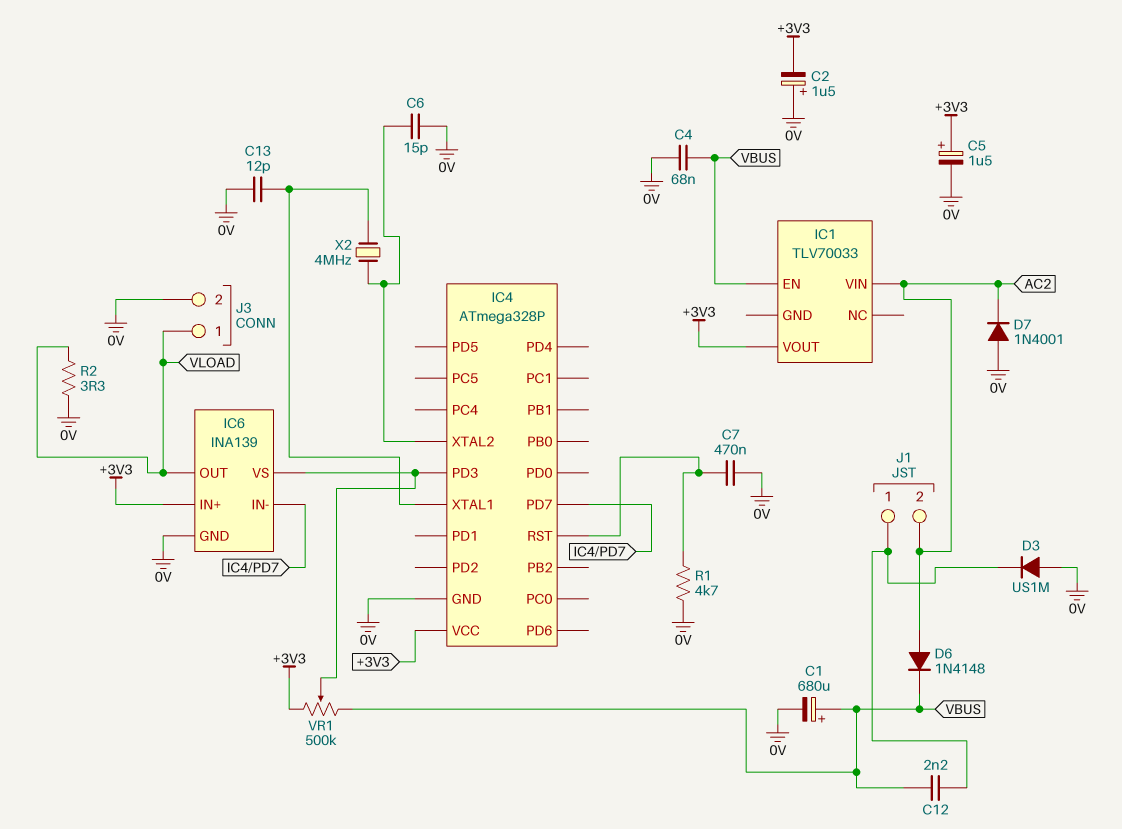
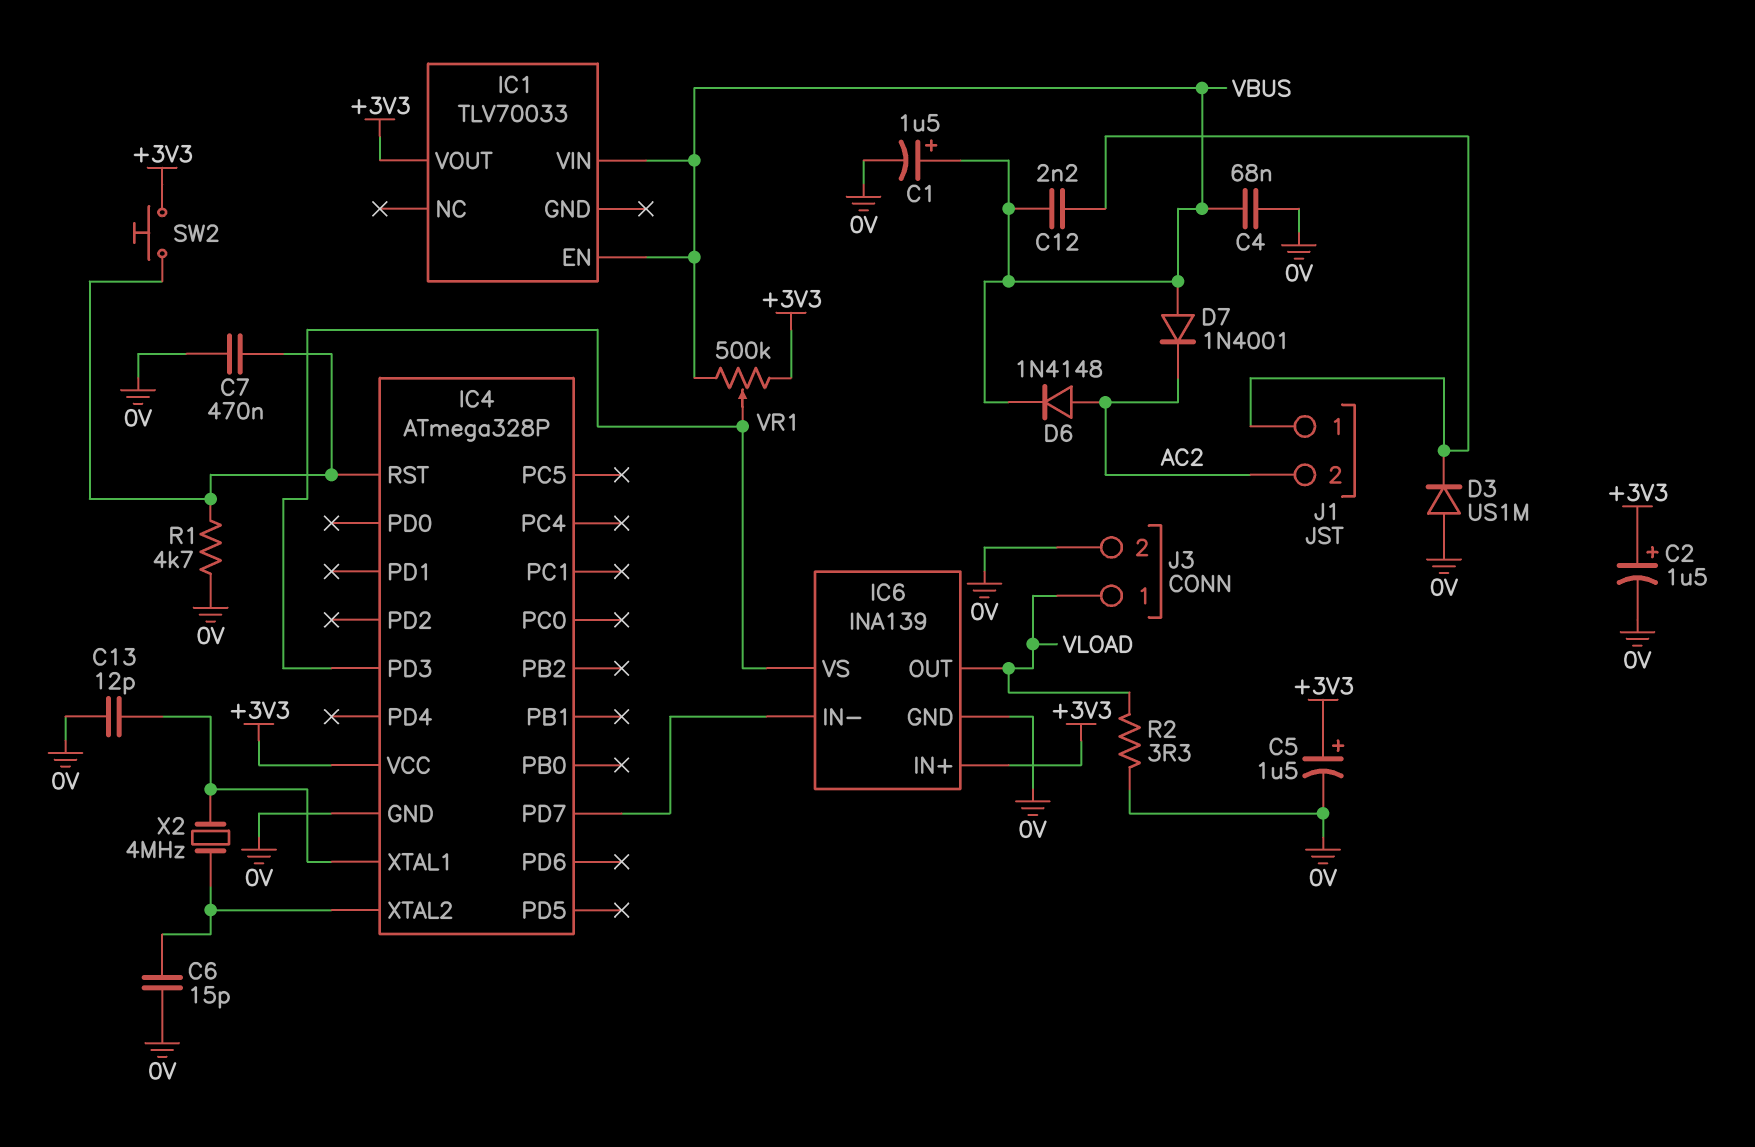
C1: 680uF (plus VBUS, minus 0V) -> 1.5uF (plus VBUS, minus 0V)
C2: 1.5uF (plus 0V, minus +3V3) -> 1.5uF (plus +3V3, minus 0V)
D7: diode 1N4001 (A 0V, K AC2) -> diode 1N4001 (A VBUS, K AC2)
IC1 pin VIN: AC2 -> VBUS
SW2: none -> button (+3V3, IC4/RST)

